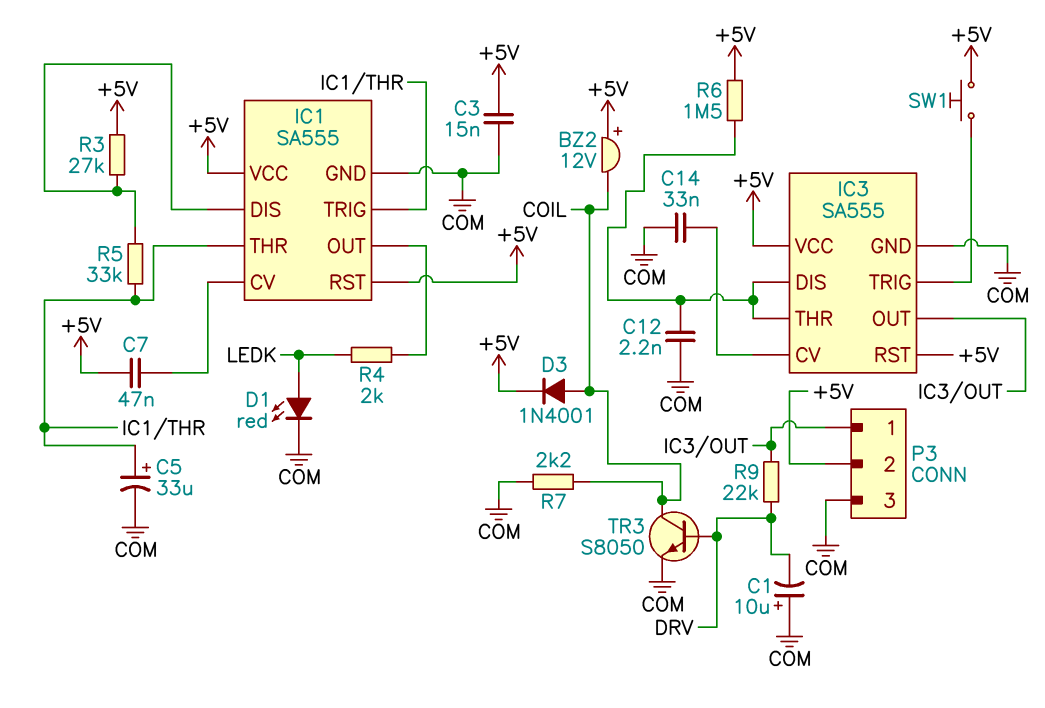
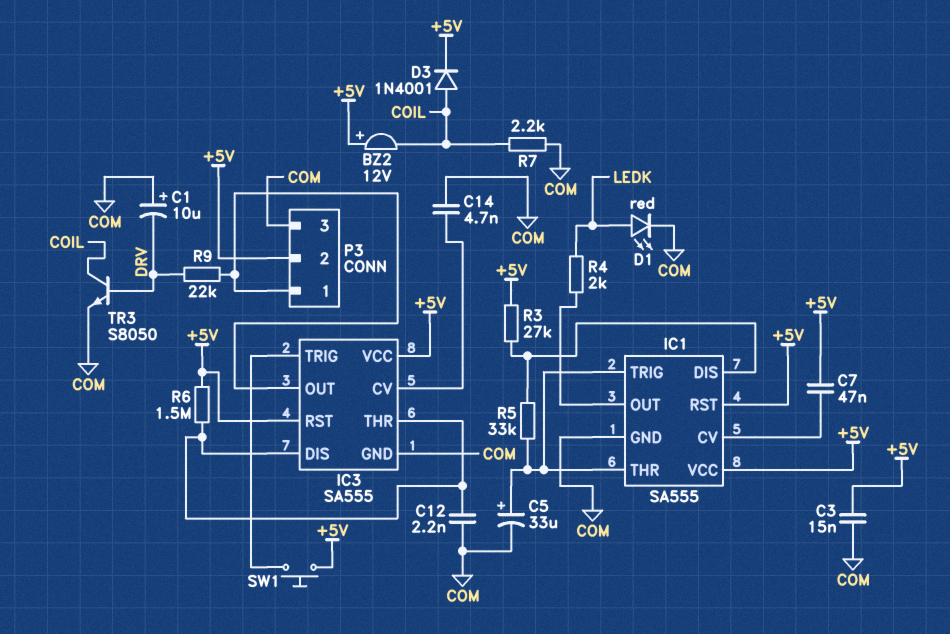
C14: 33nF (COM, IC3/CV) -> 4.7nF (COM, IC3/CV)

